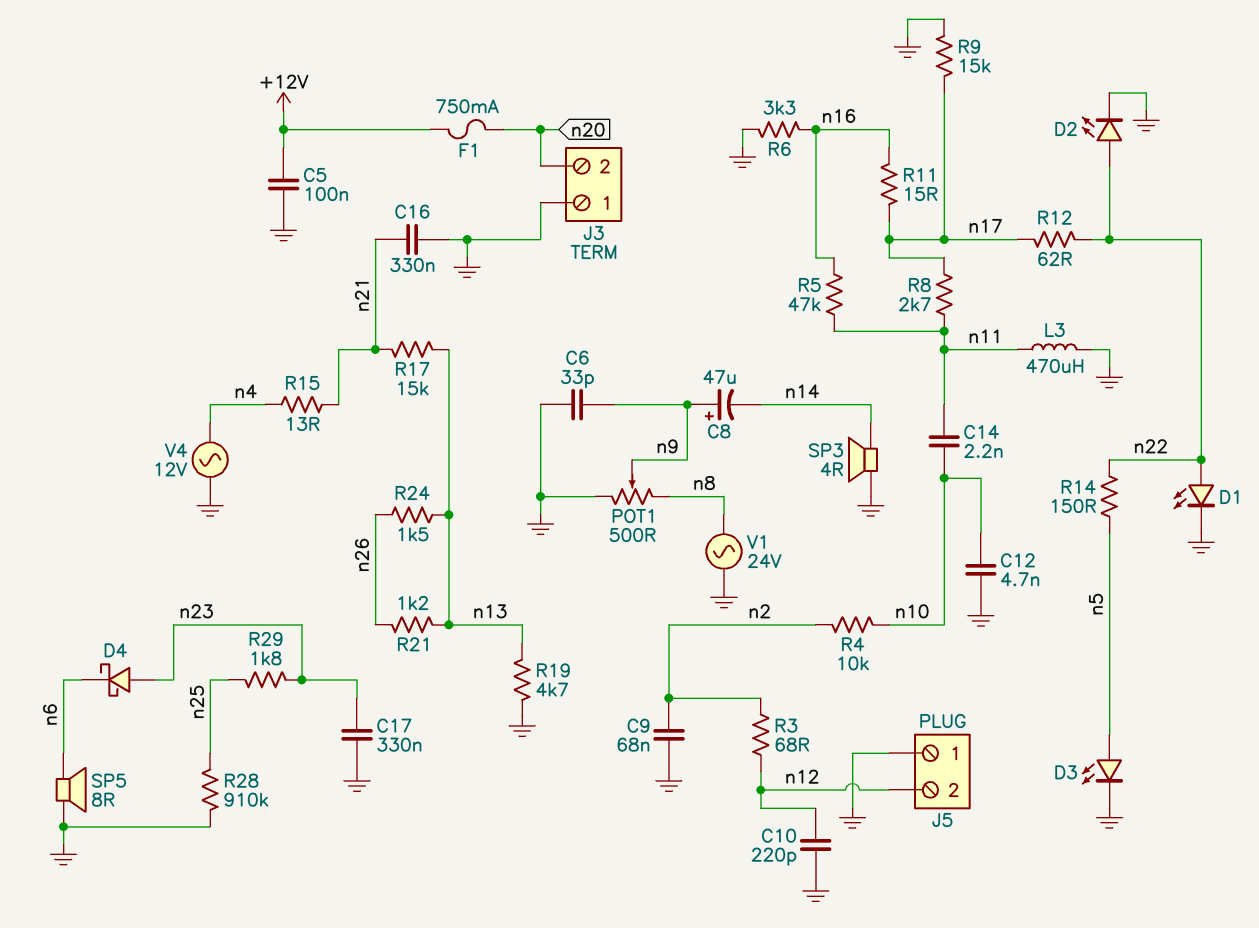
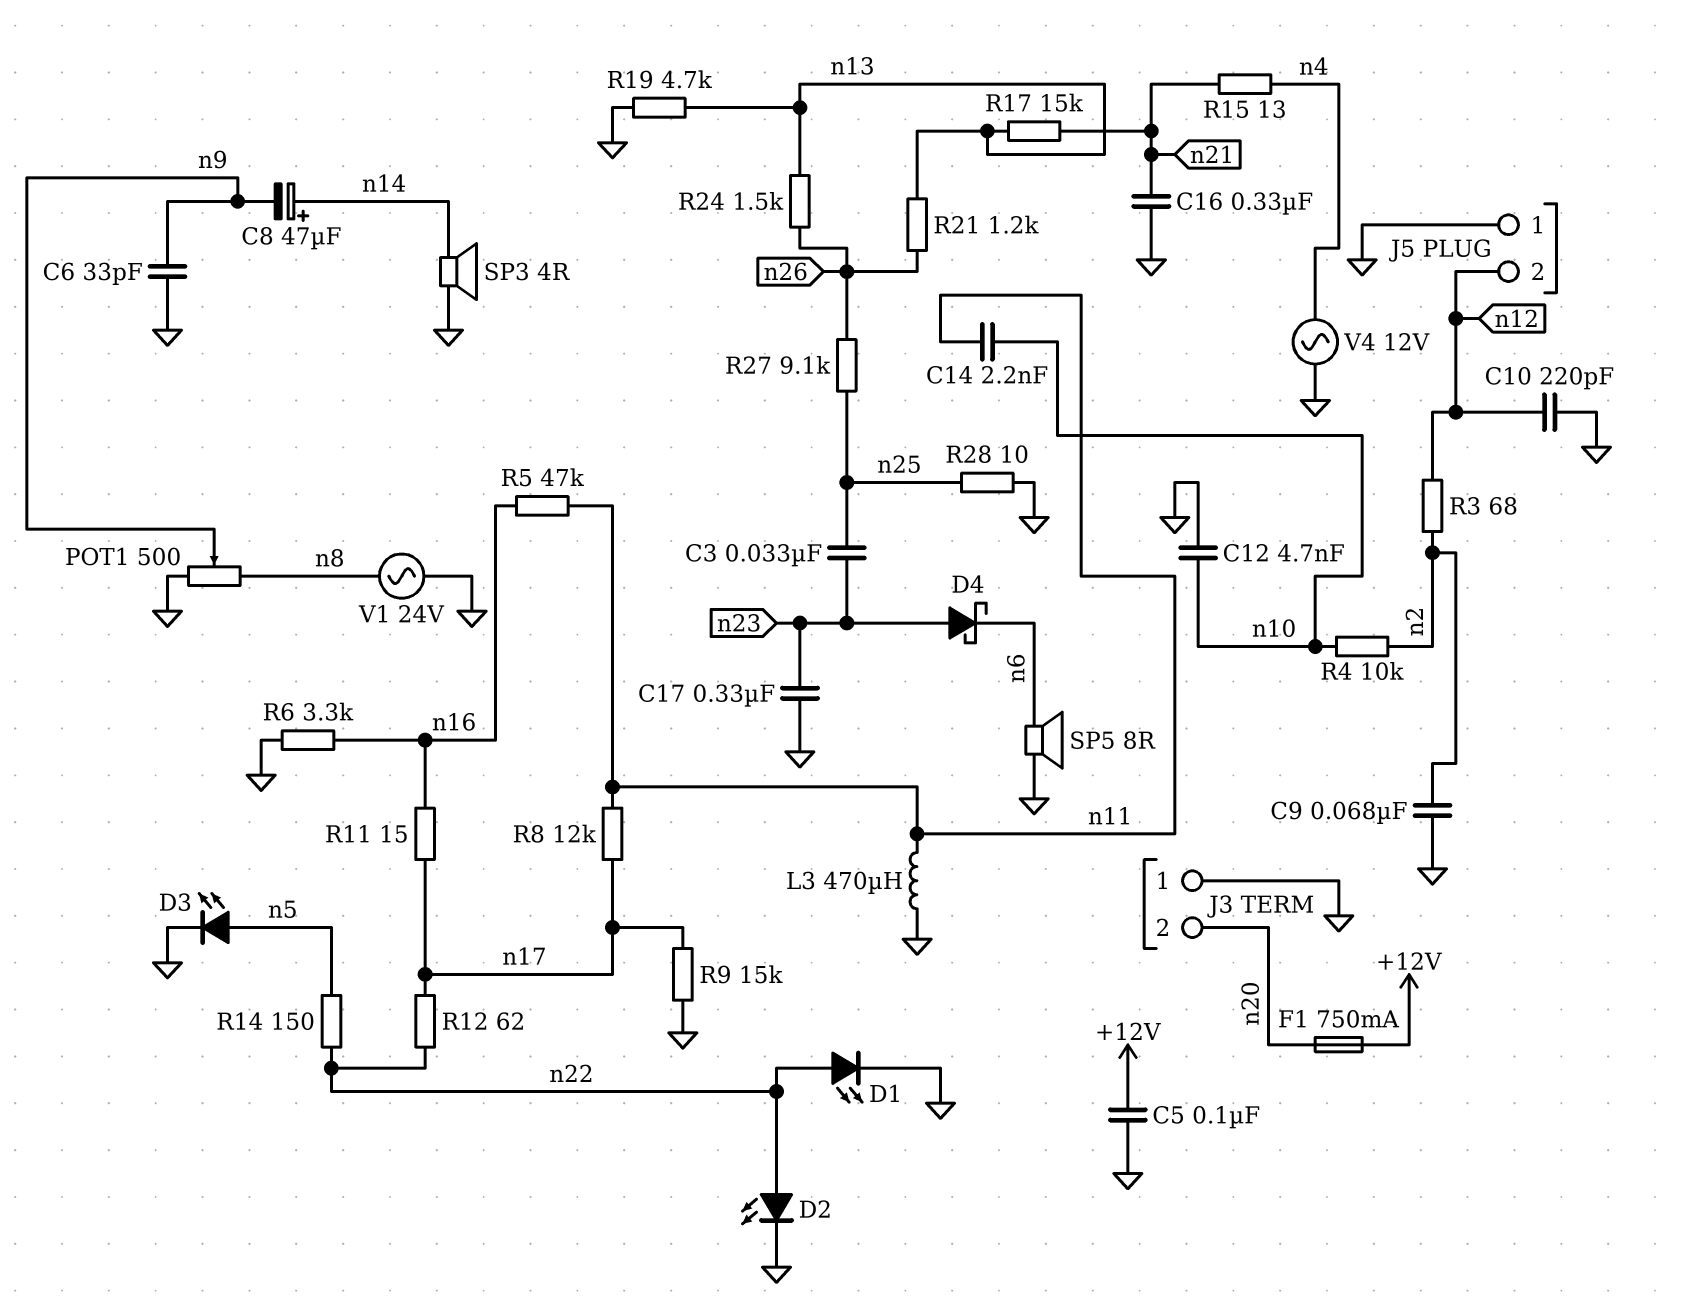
C3: none -> 33nF (n23, n25)
C8: 47uF (plus n9, minus n14) -> 47uF (plus n14, minus n9)
R8: 2.7k (n11, n17) -> 12k (n11, n17)
R27: none -> 9.1k (n25, n26)
R28: 910k (GND, n25) -> 10 (GND, n25)
R29: 1.8k (n23, n25) -> none

